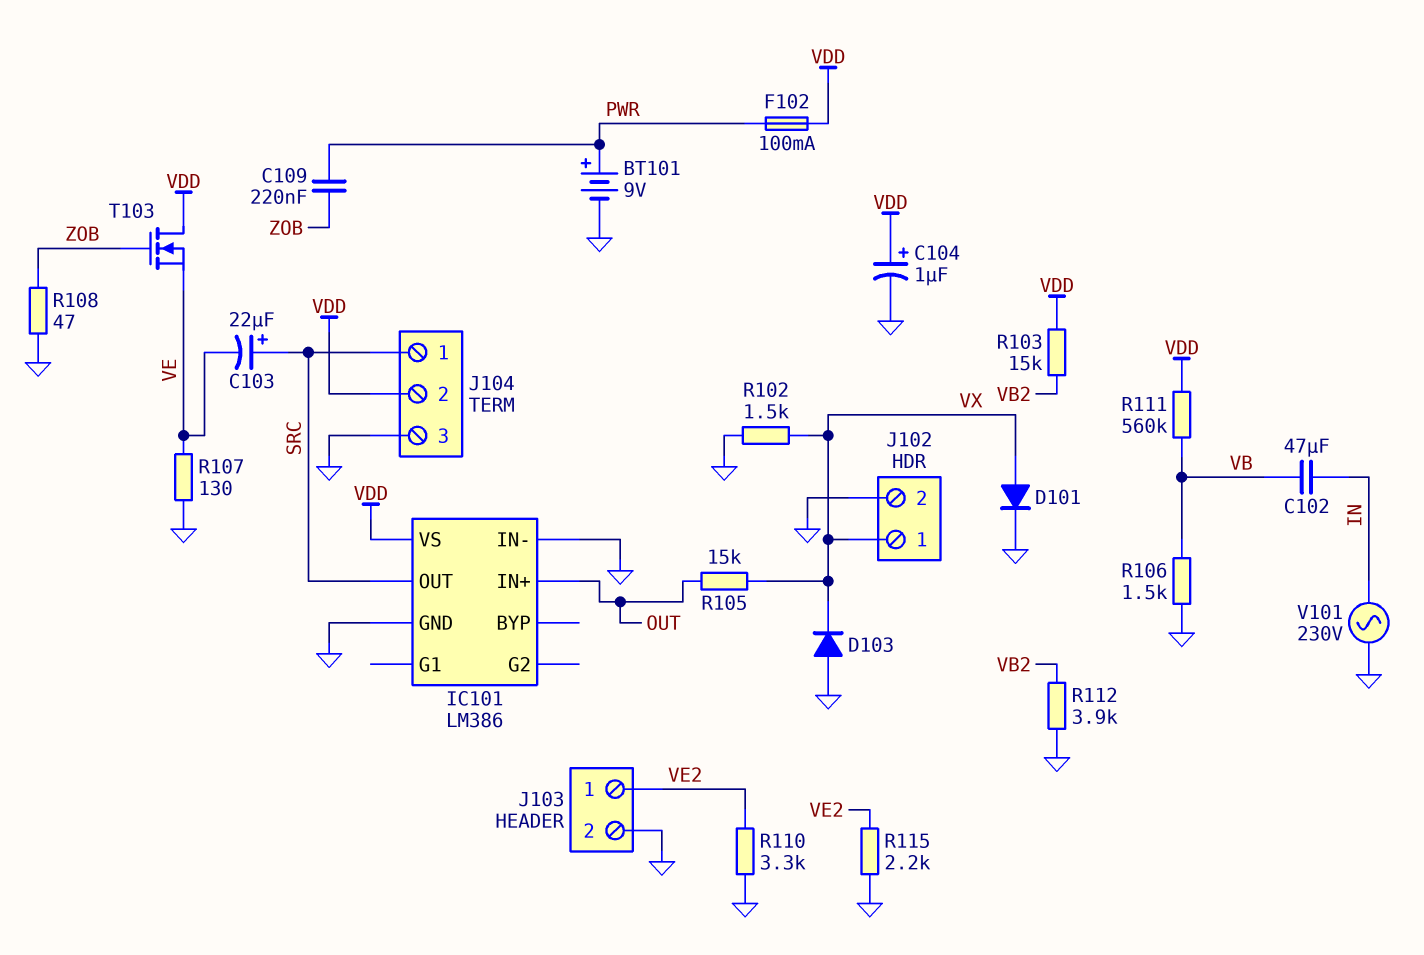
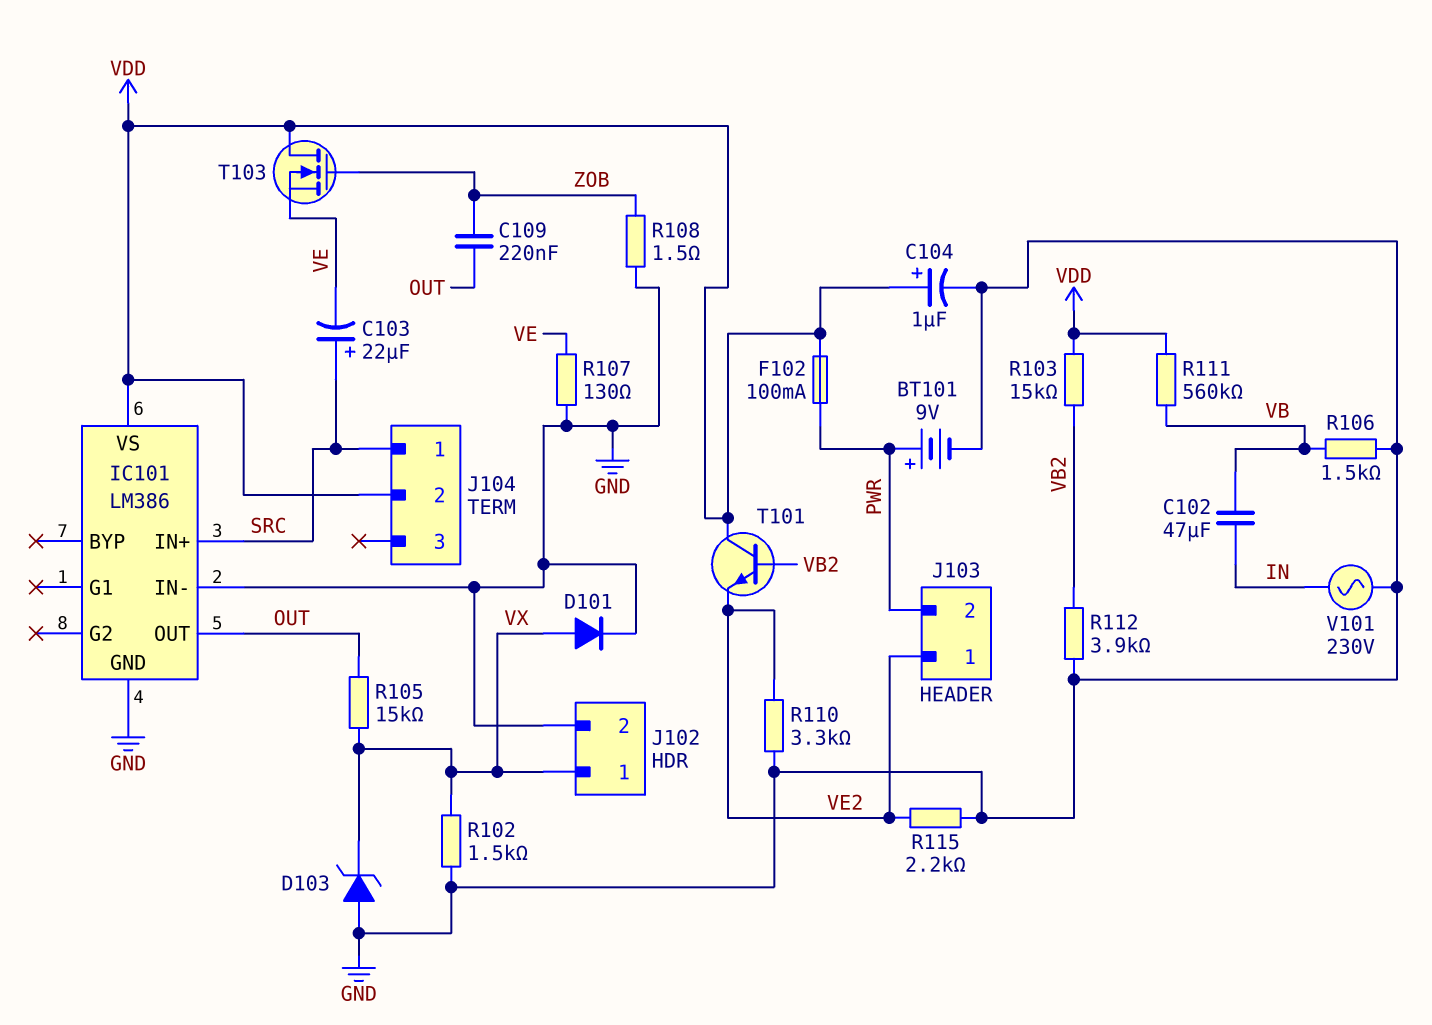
C109: 220nF (PWR, ZOB) -> 220nF (OUT, ZOB)
D103: diode (A GND, K VX) -> zener (A GND, K VX)
IC101 pin IN+: OUT -> SRC
IC101 pin OUT: SRC -> OUT
J103 pin 2: GND -> PWR
J104 pin 3: GND -> none
R108: 47 (GND, ZOB) -> 1.5 (GND, ZOB)
T101: none -> NPN (B VB2, C VDD, E VE2)

